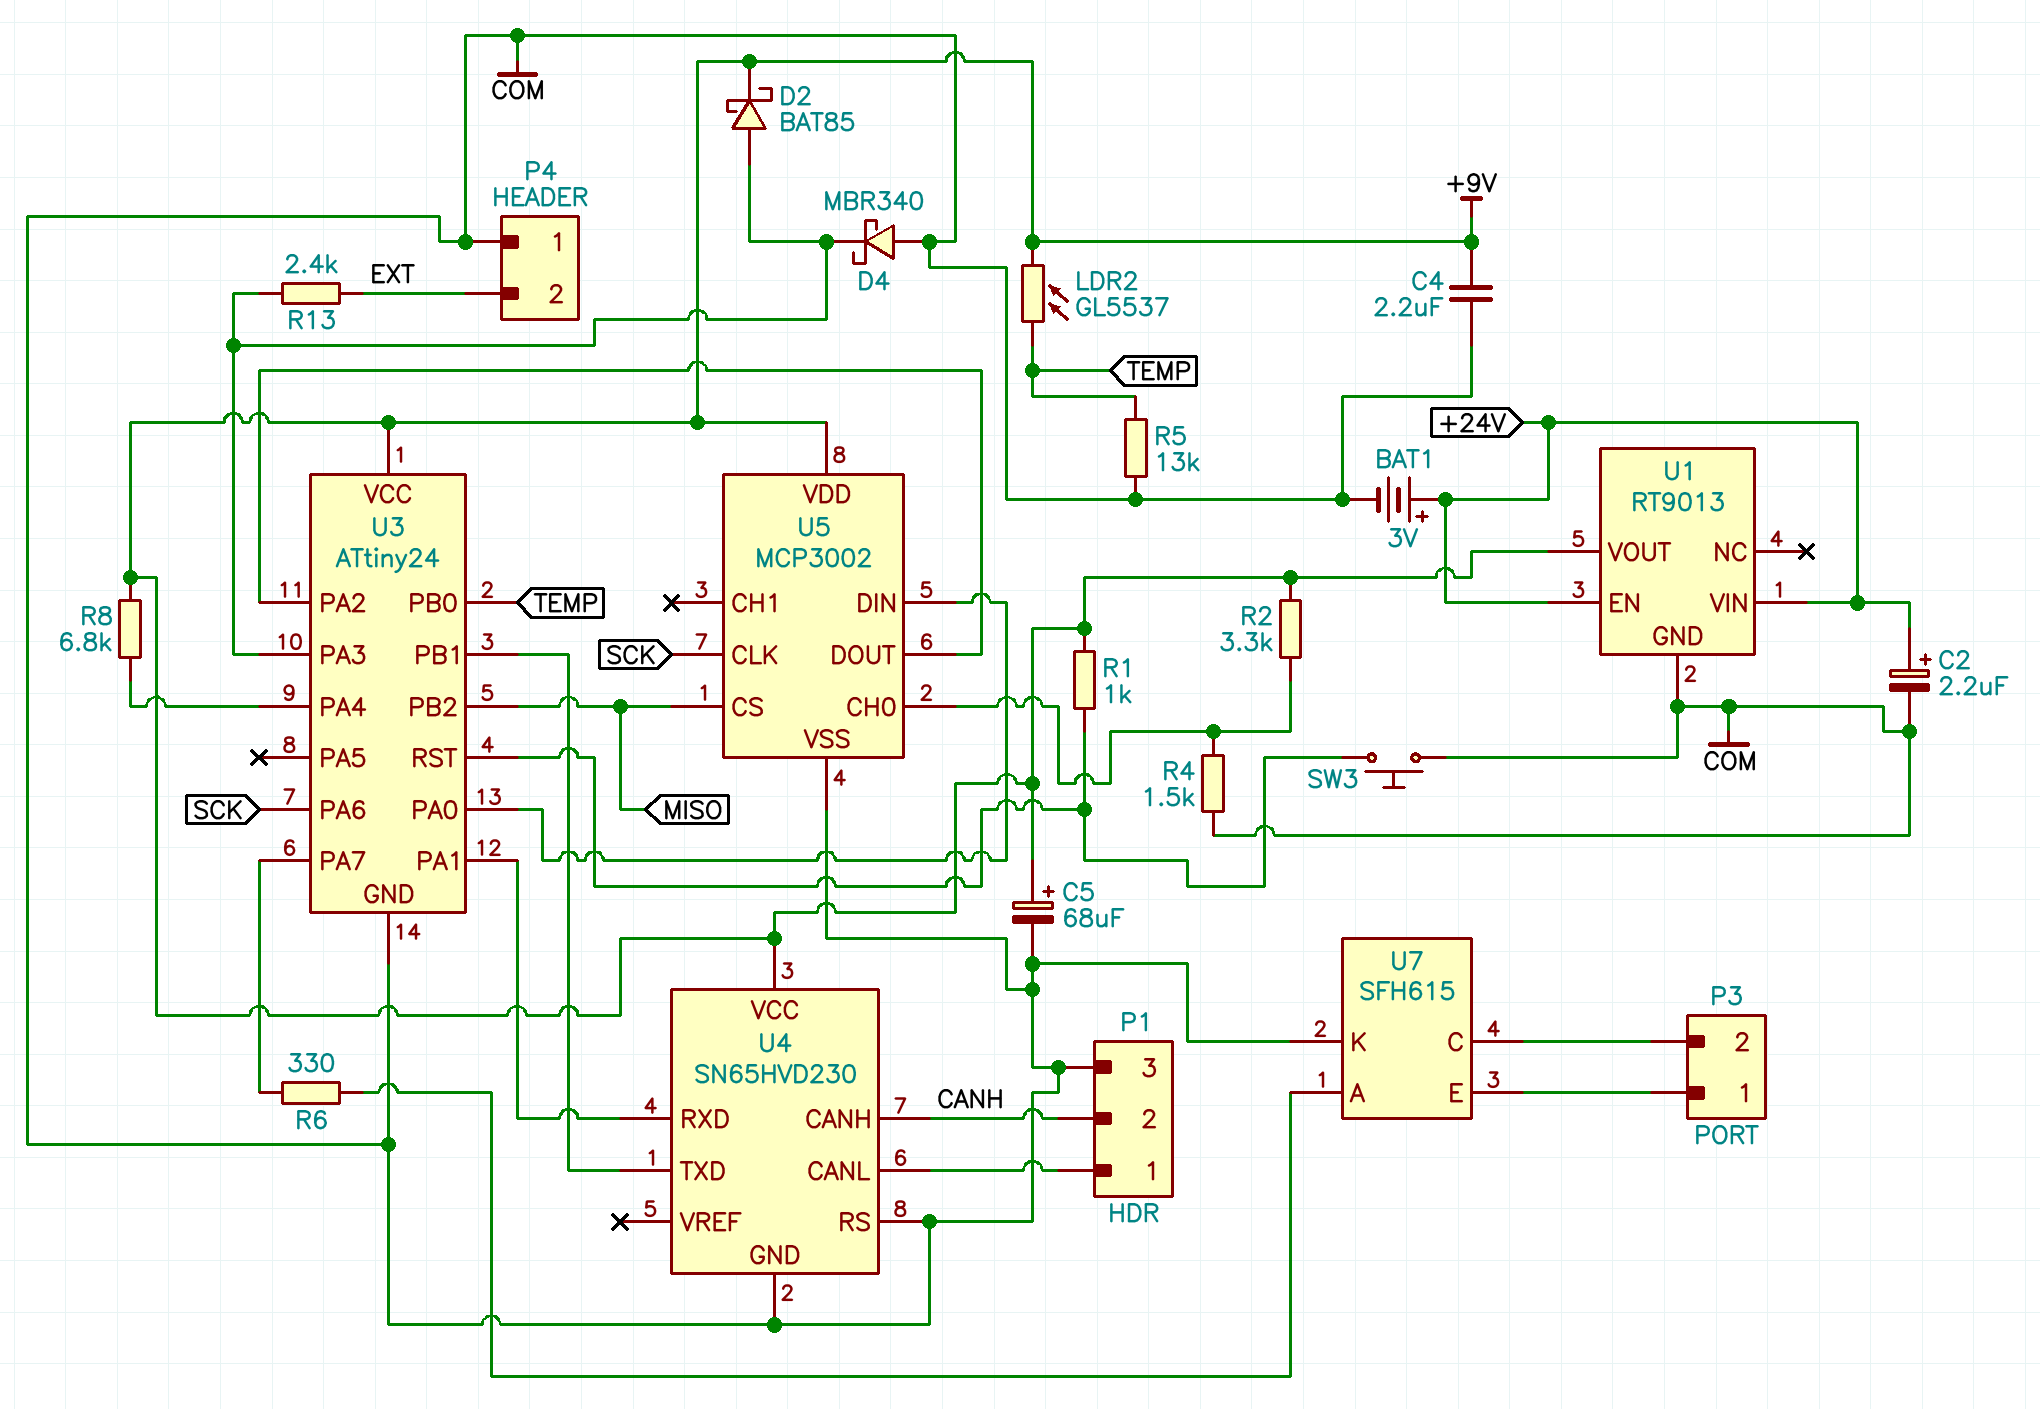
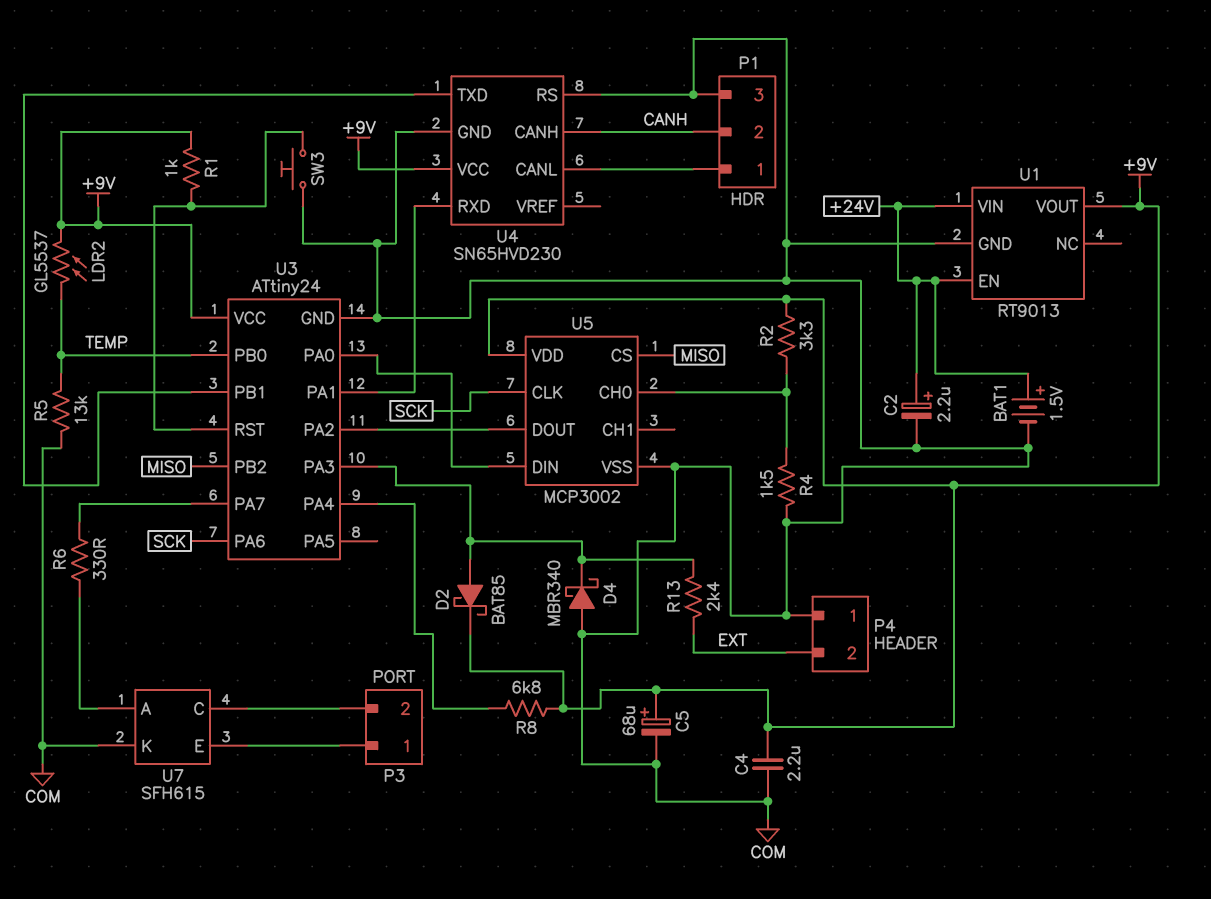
BAT1: 3V (plus +24V, minus COM) -> 1.5V (plus +24V, minus COM)

